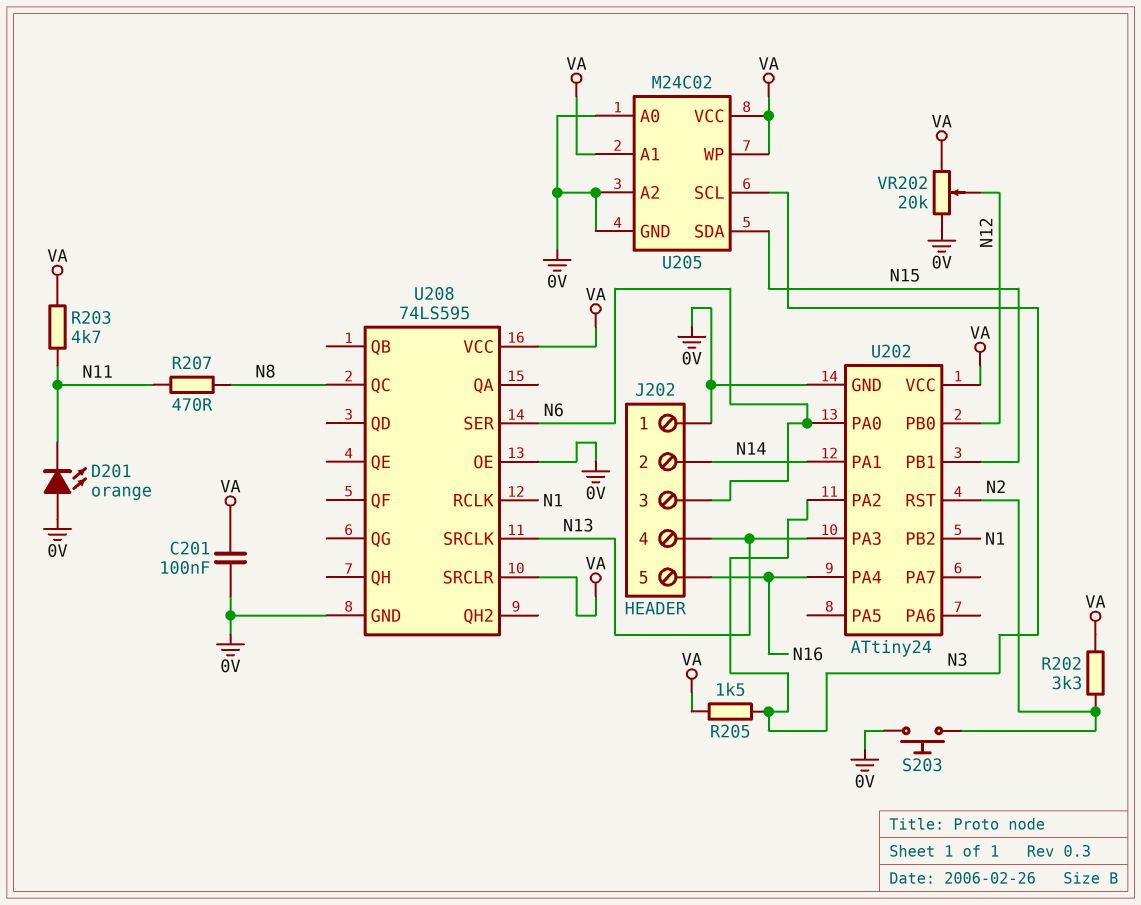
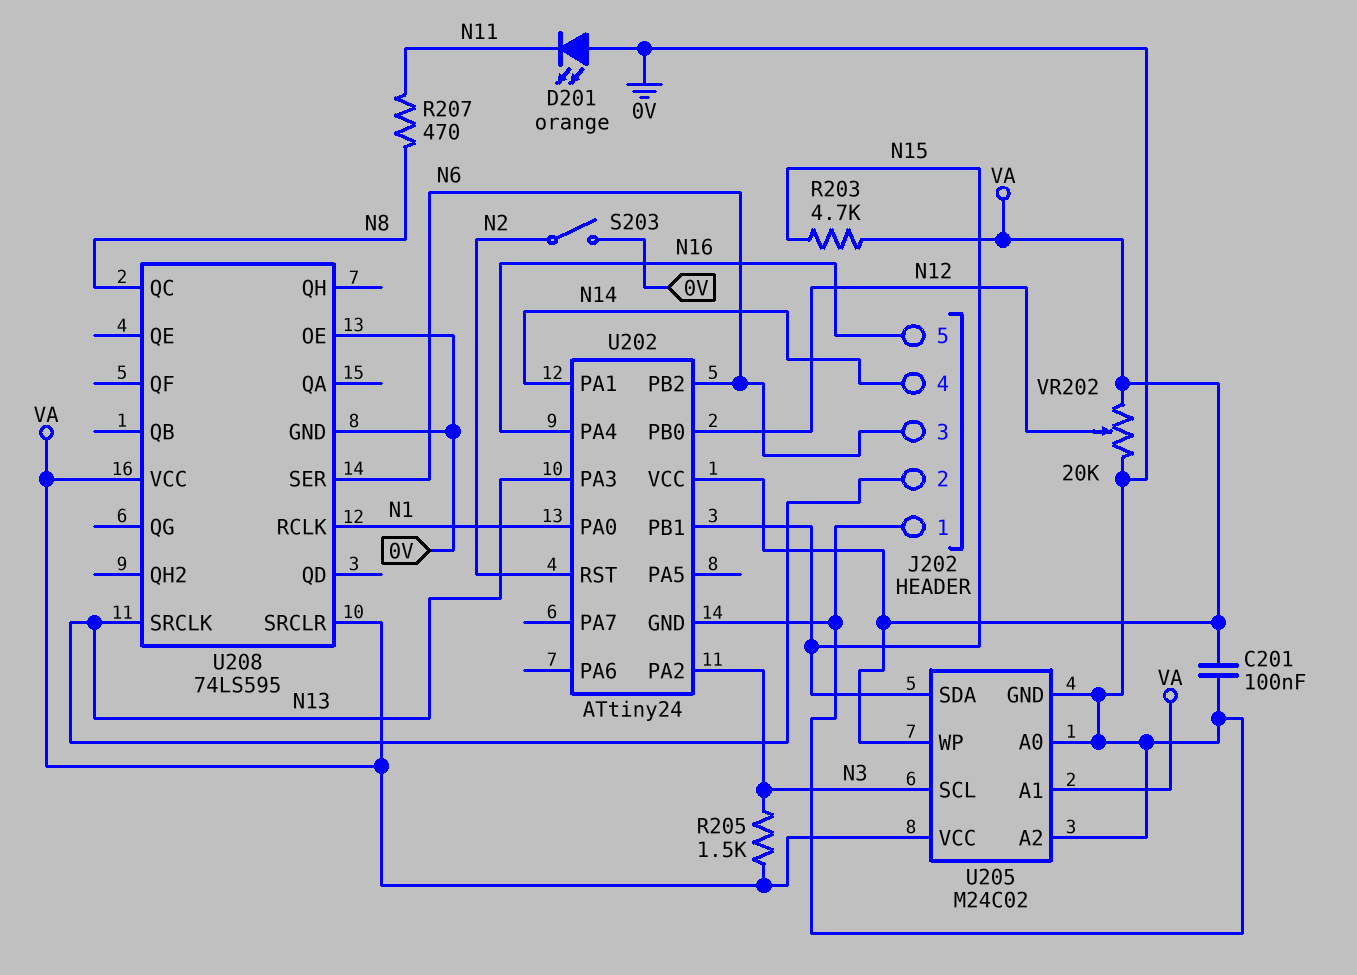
J202 pin 2: N14 -> N13
J202 pin 4: N13 -> N14
R202: 3.3k (N2, VA) -> none
R203: 4.7k (N11, VA) -> 4.7k (N15, VA)
S203: button (0V, N2) -> switch (0V, N2)
U202 pin PA0: N6 -> N1
U202 pin PB2: N1 -> N6

